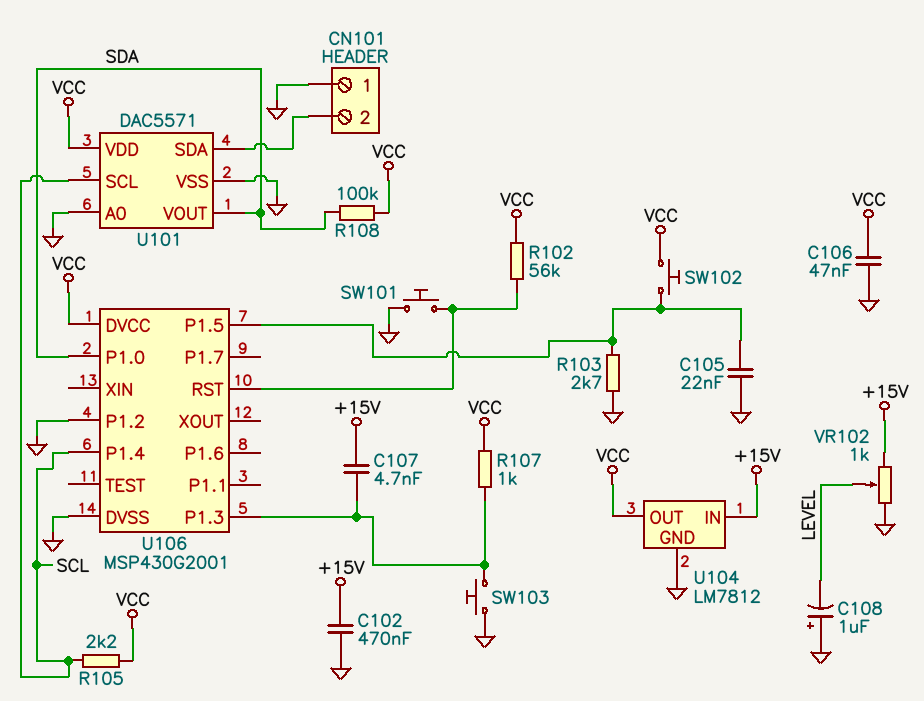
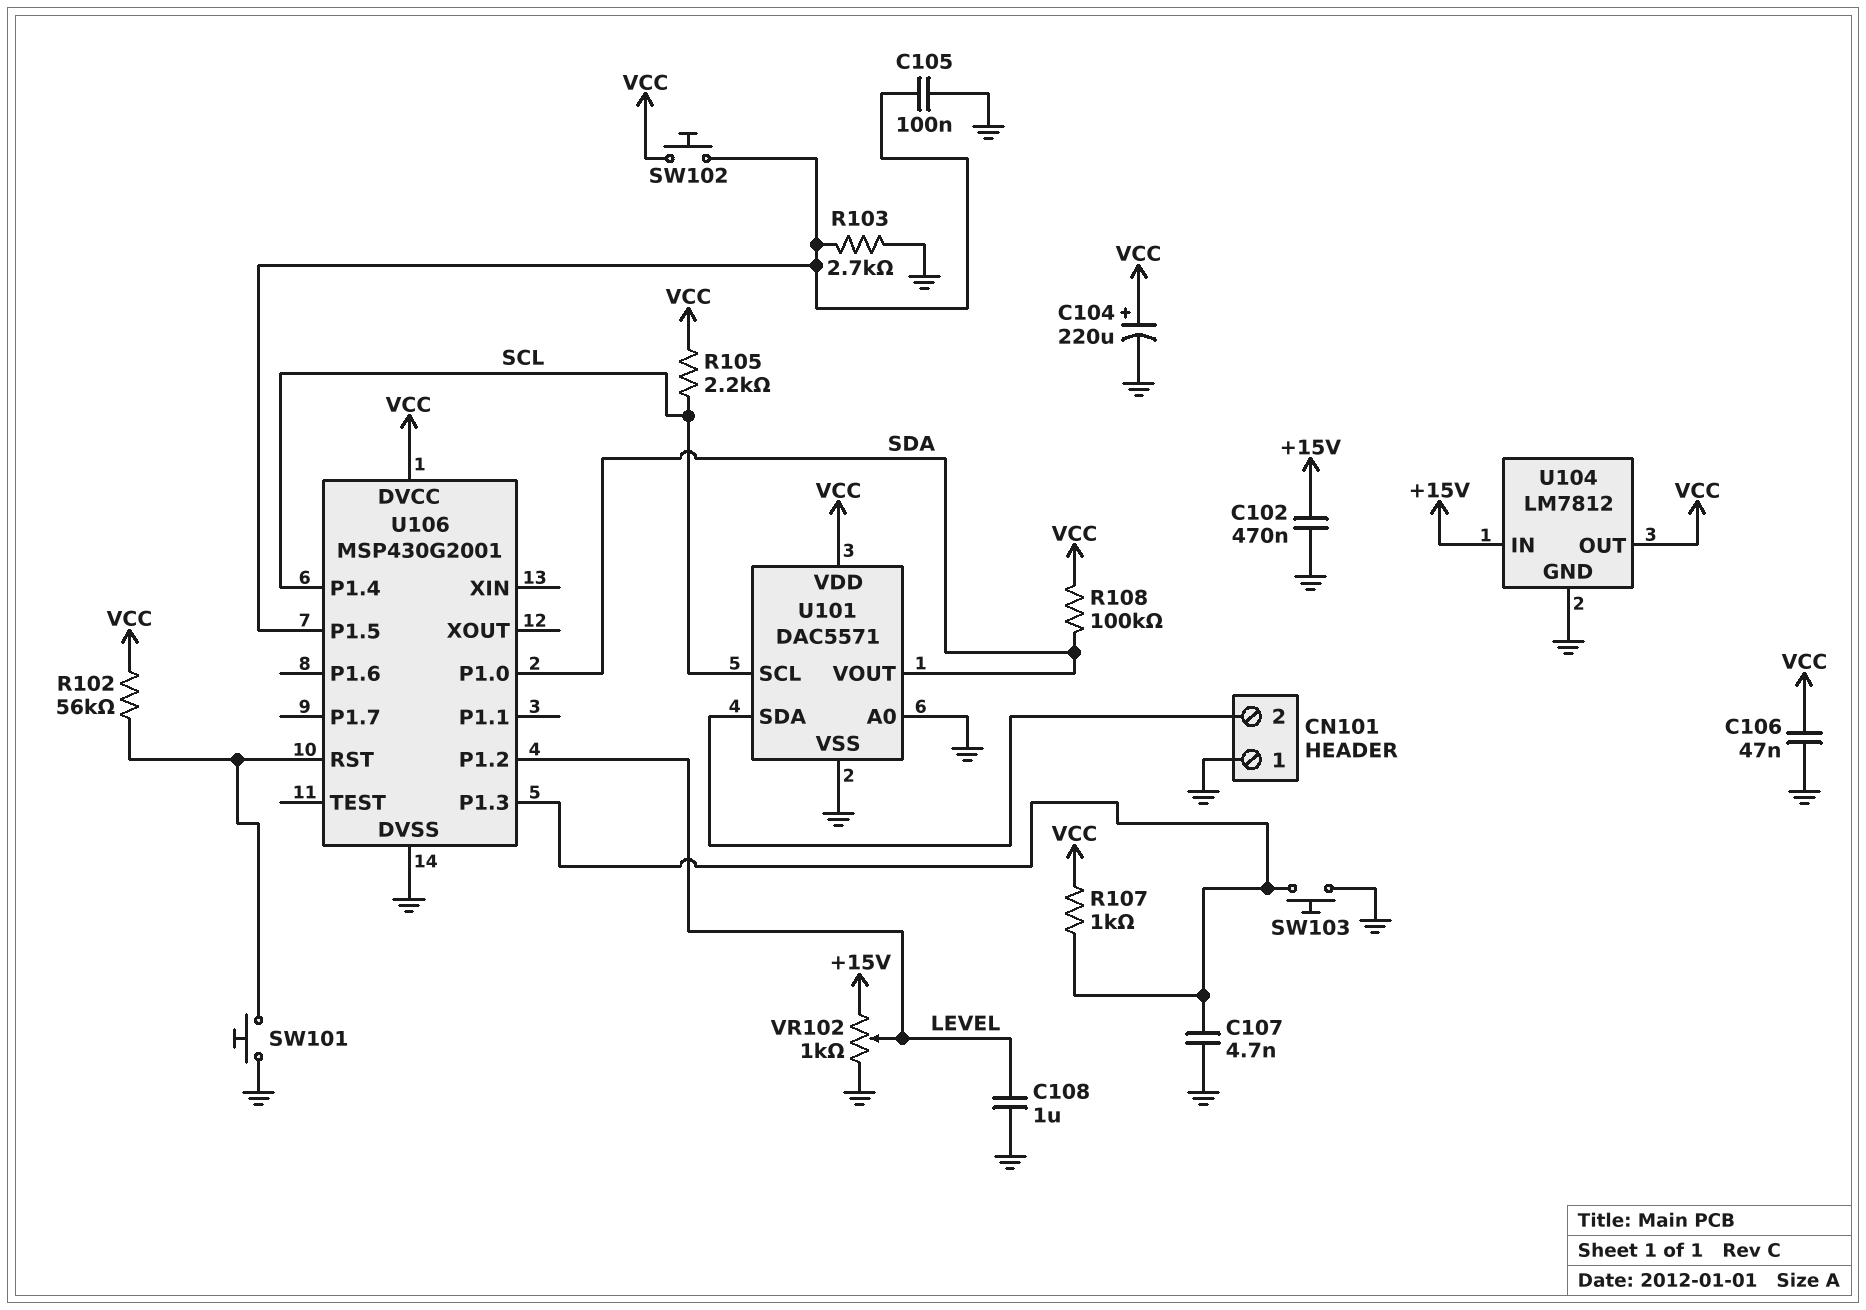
C104: none -> 220uF (plus VCC, minus GND)
C105: 22nF (GND, U106/P1.5) -> 100nF (GND, U106/P1.5)
C107: 4.7nF (+15V, U106/P1.3) -> 4.7nF (GND, U106/P1.3)
C108: 1uF (plus GND, minus LEVEL) -> 1uF (GND, LEVEL)
U106 pin P1.2: GND -> LEVEL

